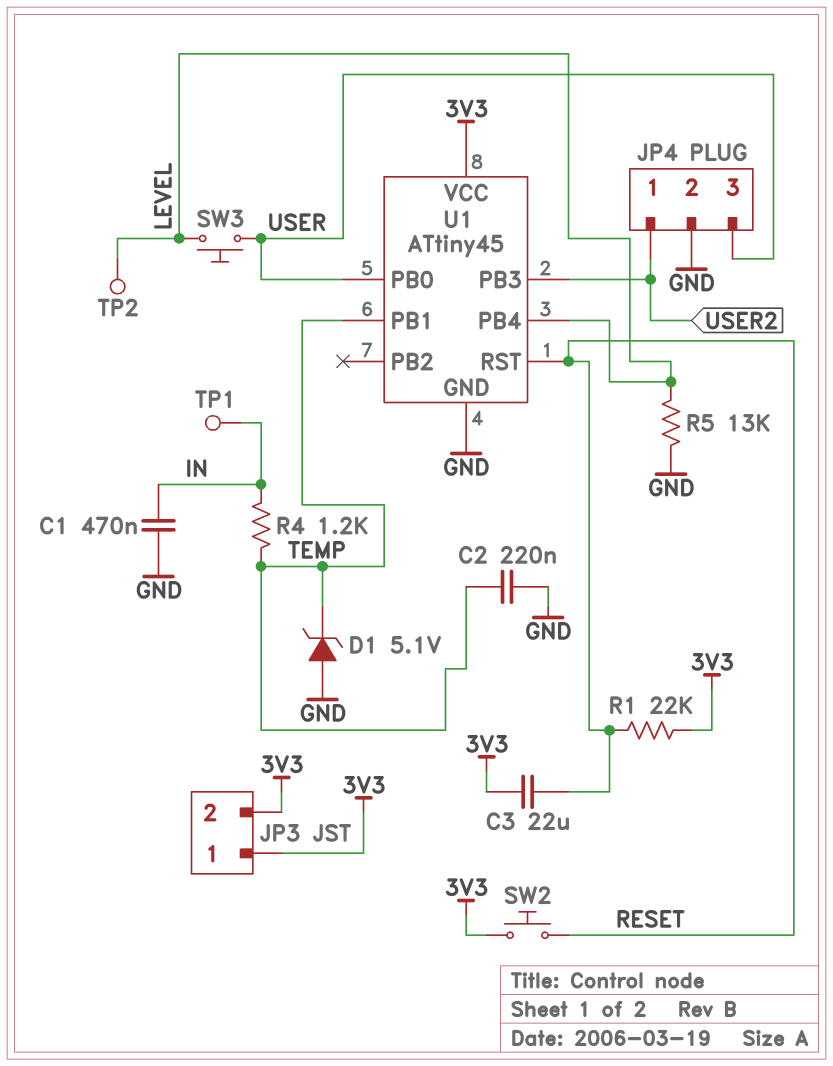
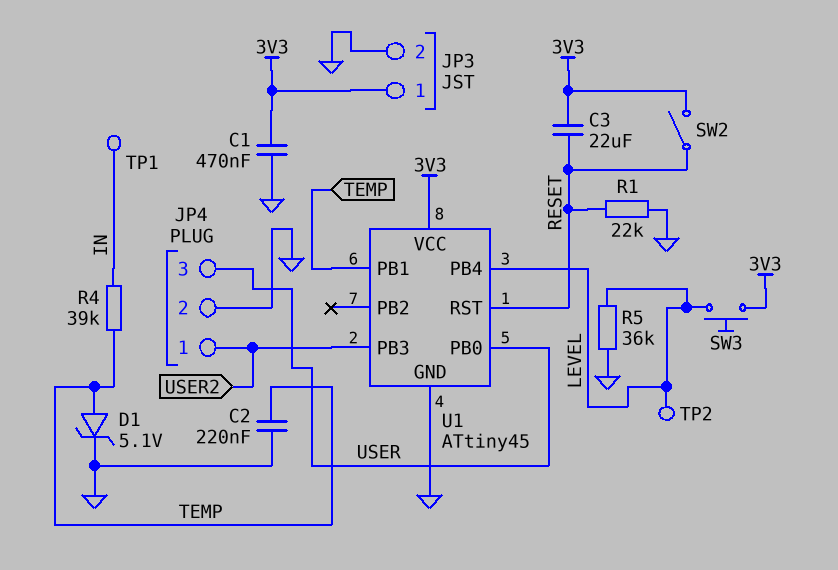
C1: 470nF (GND, IN) -> 470nF (3V3, GND)
D1: zener 5.1V (A GND, K TEMP) -> zener 5.1V (A TEMP, K GND)
JP3 pin 2: 3V3 -> GND
R1: 22k (3V3, RESET) -> 22k (GND, RESET)
R4: 1.2k (IN, TEMP) -> 39k (IN, TEMP)
R5: 13k (GND, LEVEL) -> 36k (GND, LEVEL)
SW2: button (3V3, RESET) -> switch (3V3, RESET)
SW3: button (LEVEL, USER) -> button (3V3, LEVEL)

